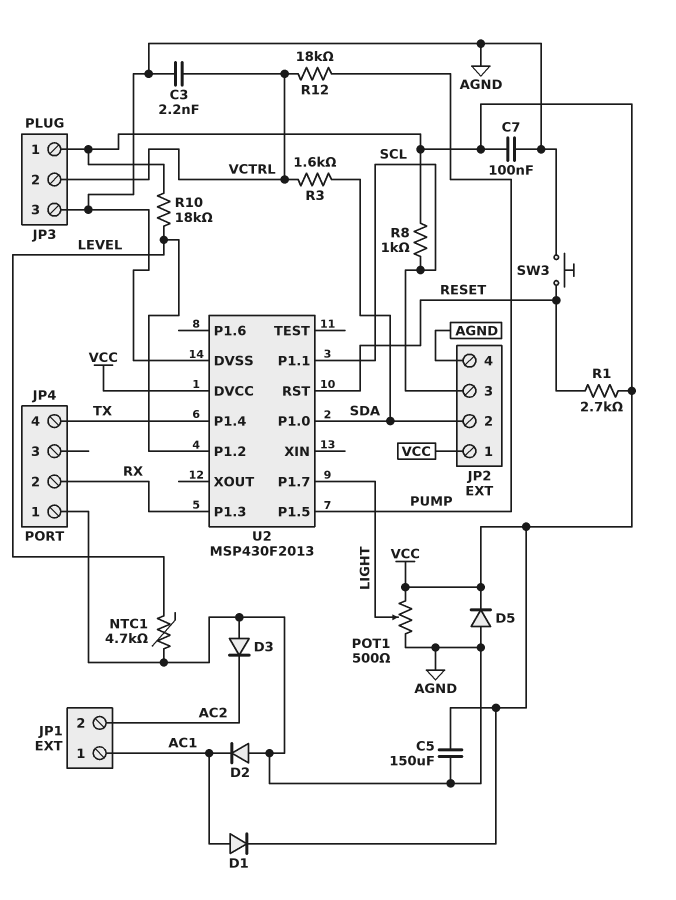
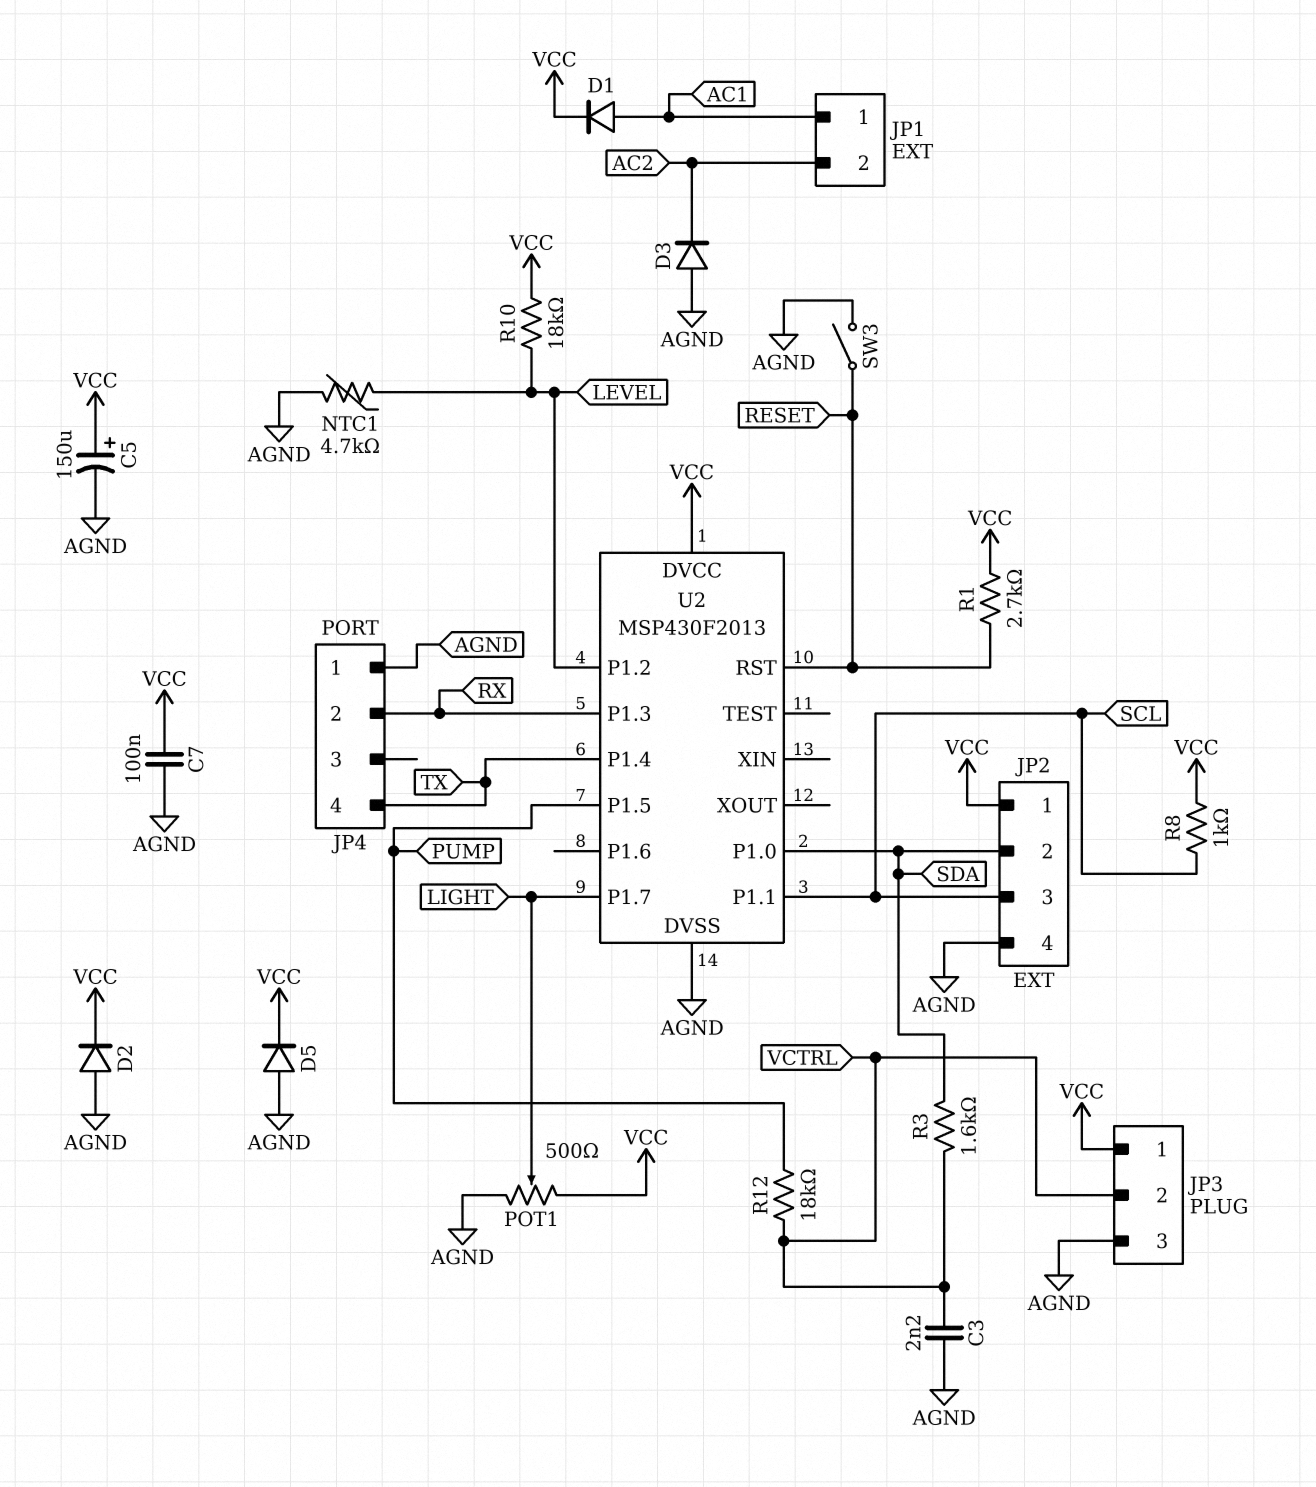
C5: 150uF (AGND, VCC) -> 150uF (plus VCC, minus AGND)
D2: diode (A AGND, K AC1) -> diode (A AGND, K VCC)
SW3: button (AGND, RESET) -> switch (AGND, RESET)

